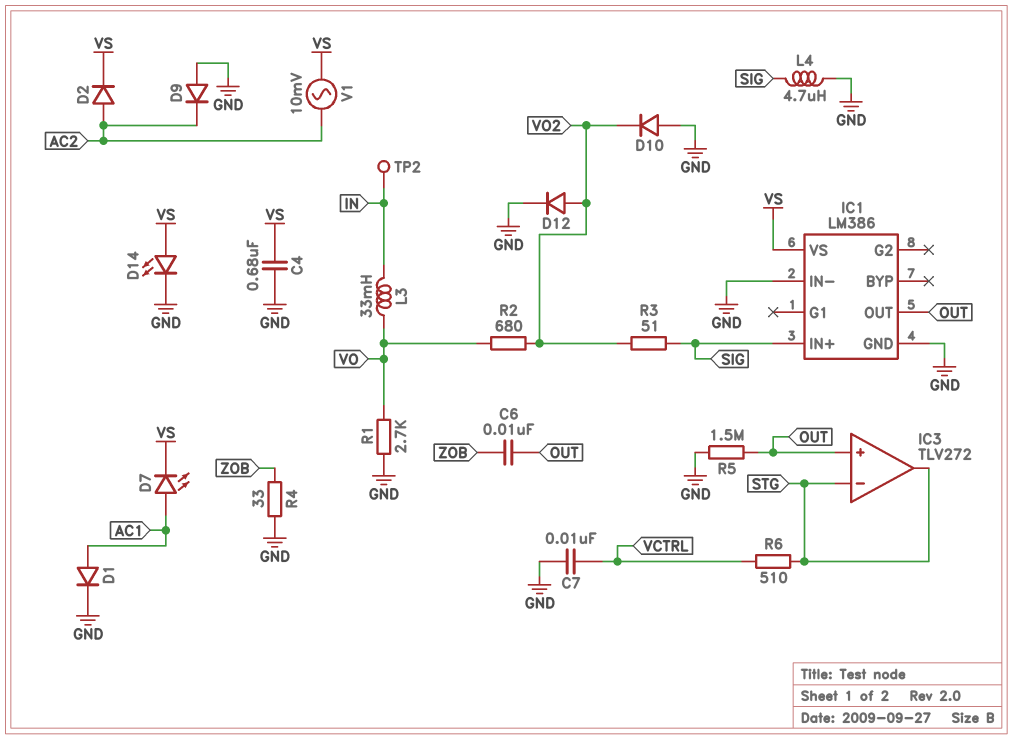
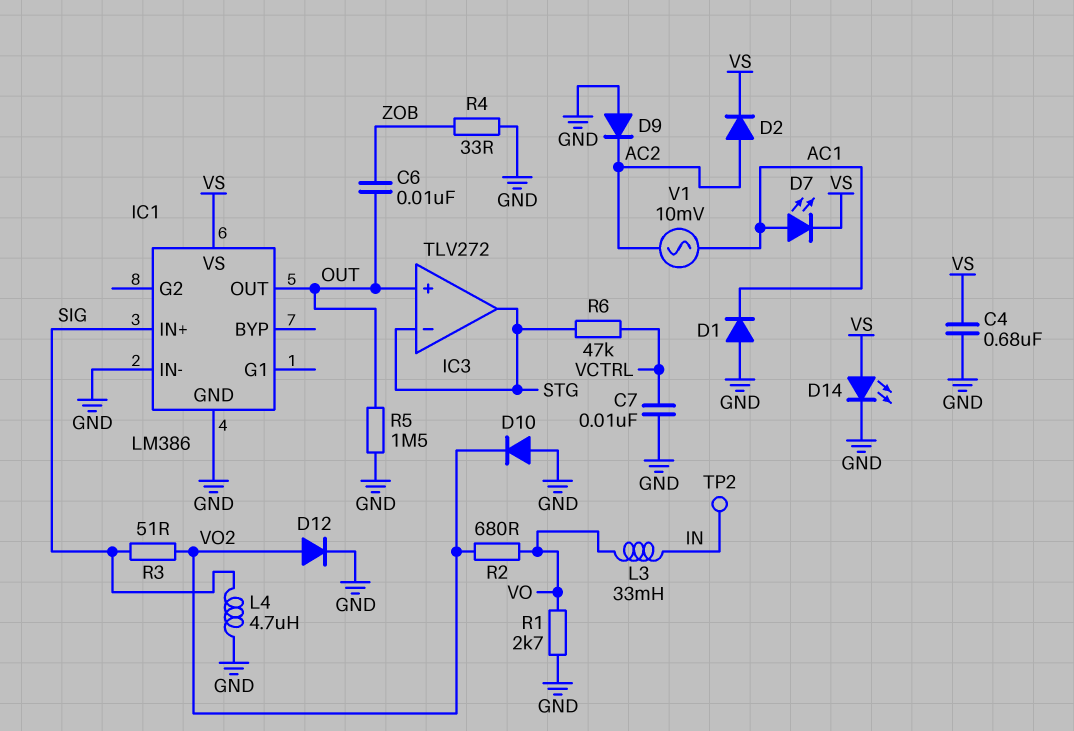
D1: diode (A AC1, K GND) -> diode (A GND, K AC1)
R6: 510 (STG, VCTRL) -> 47k (STG, VCTRL)
V1: AC 10mV (AC2, VS) -> AC 10mV (AC1, AC2)

